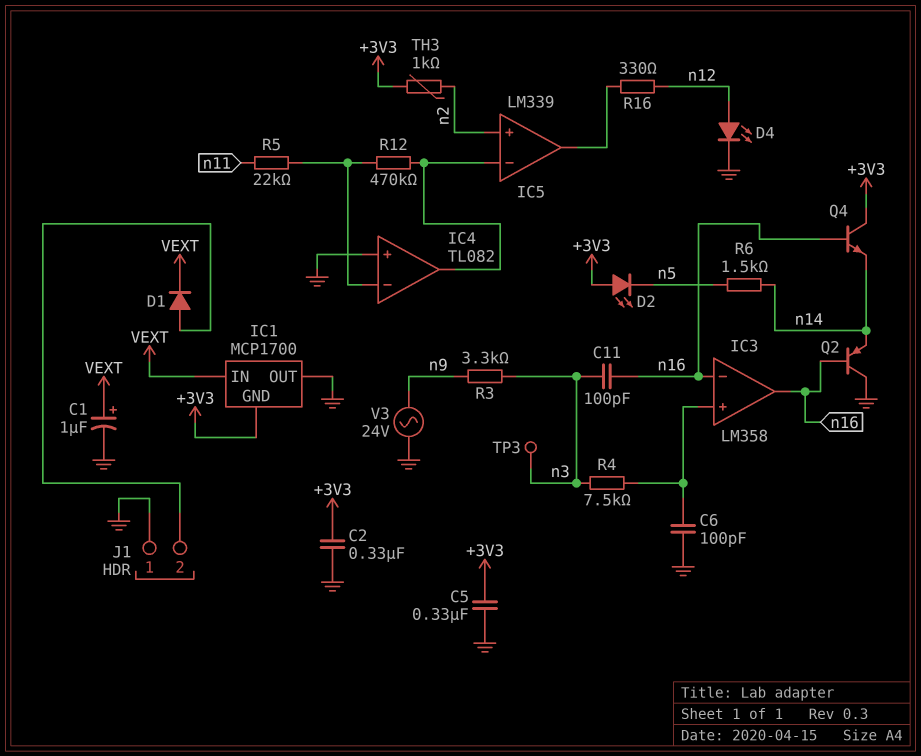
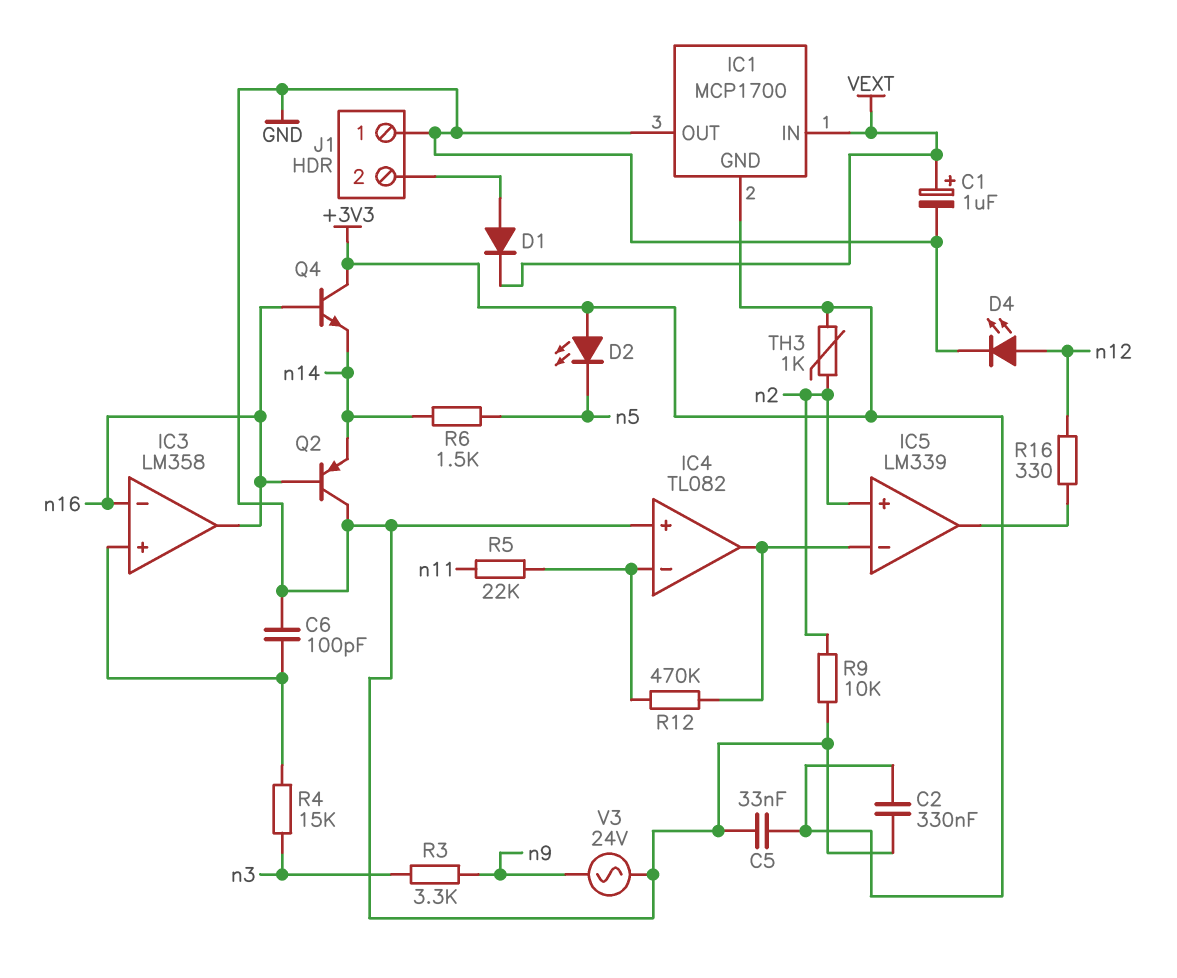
C5: 330nF (+3V3, GND) -> 33nF (+3V3, GND)
C11: 100pF (n3, n16) -> none
R4: 7.5k (IC3/in+, n3) -> 15k (IC3/in+, n3)
R9: none -> 10k (GND, n2)
TP3: test point (n3) -> none

